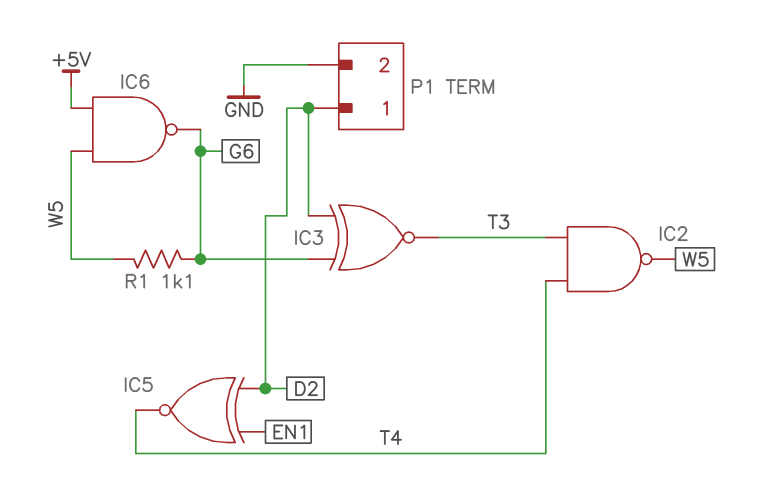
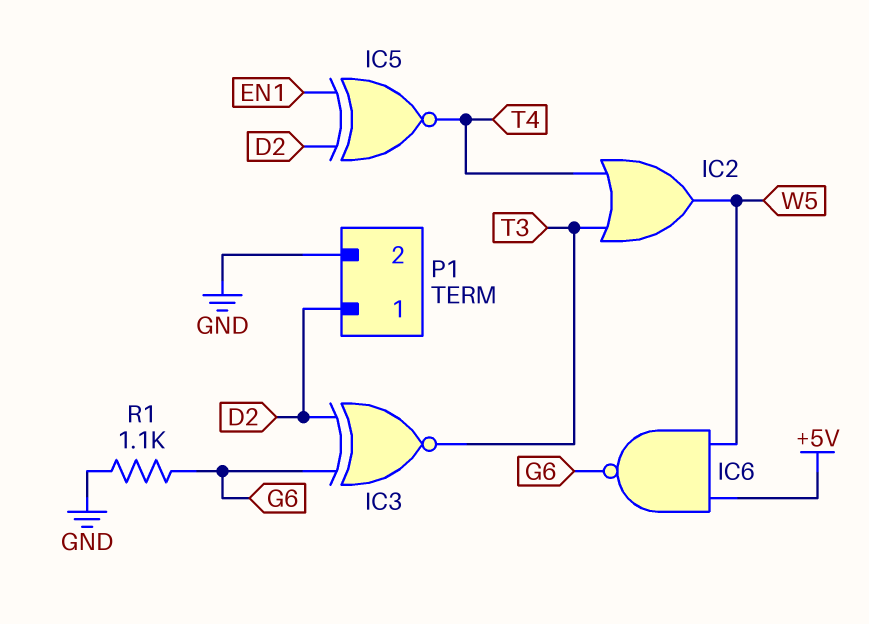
IC2: NAND (in T3, in T4, out W5) -> OR (in T3, in T4, out W5)
R1: 1.1k (G6, W5) -> 1.1k (G6, GND)

